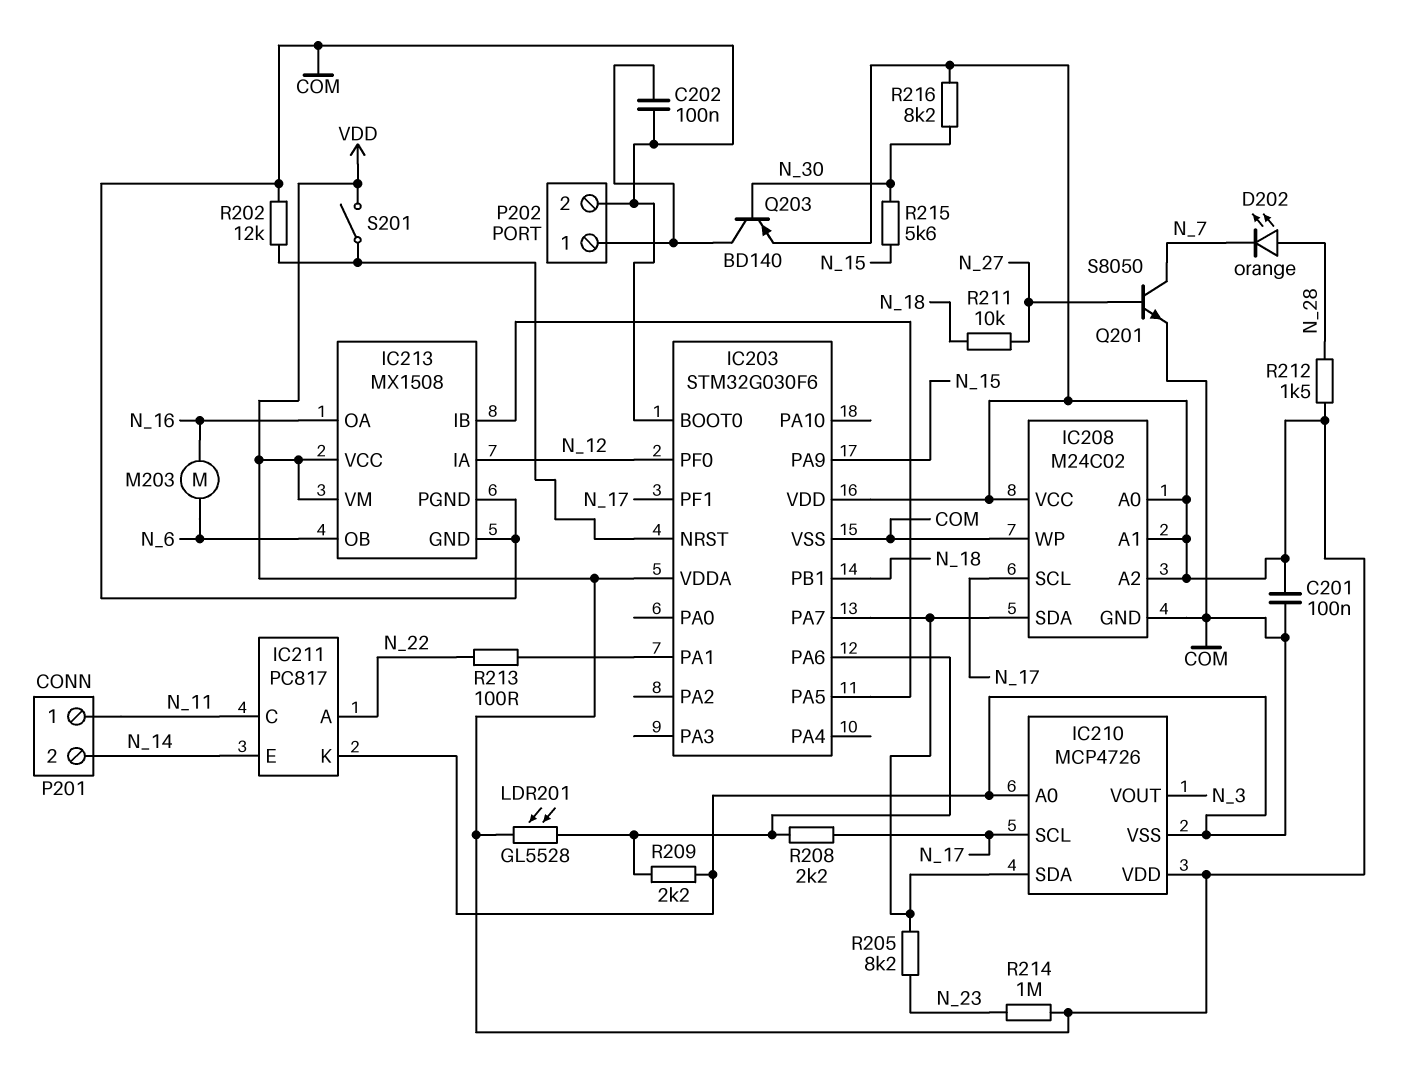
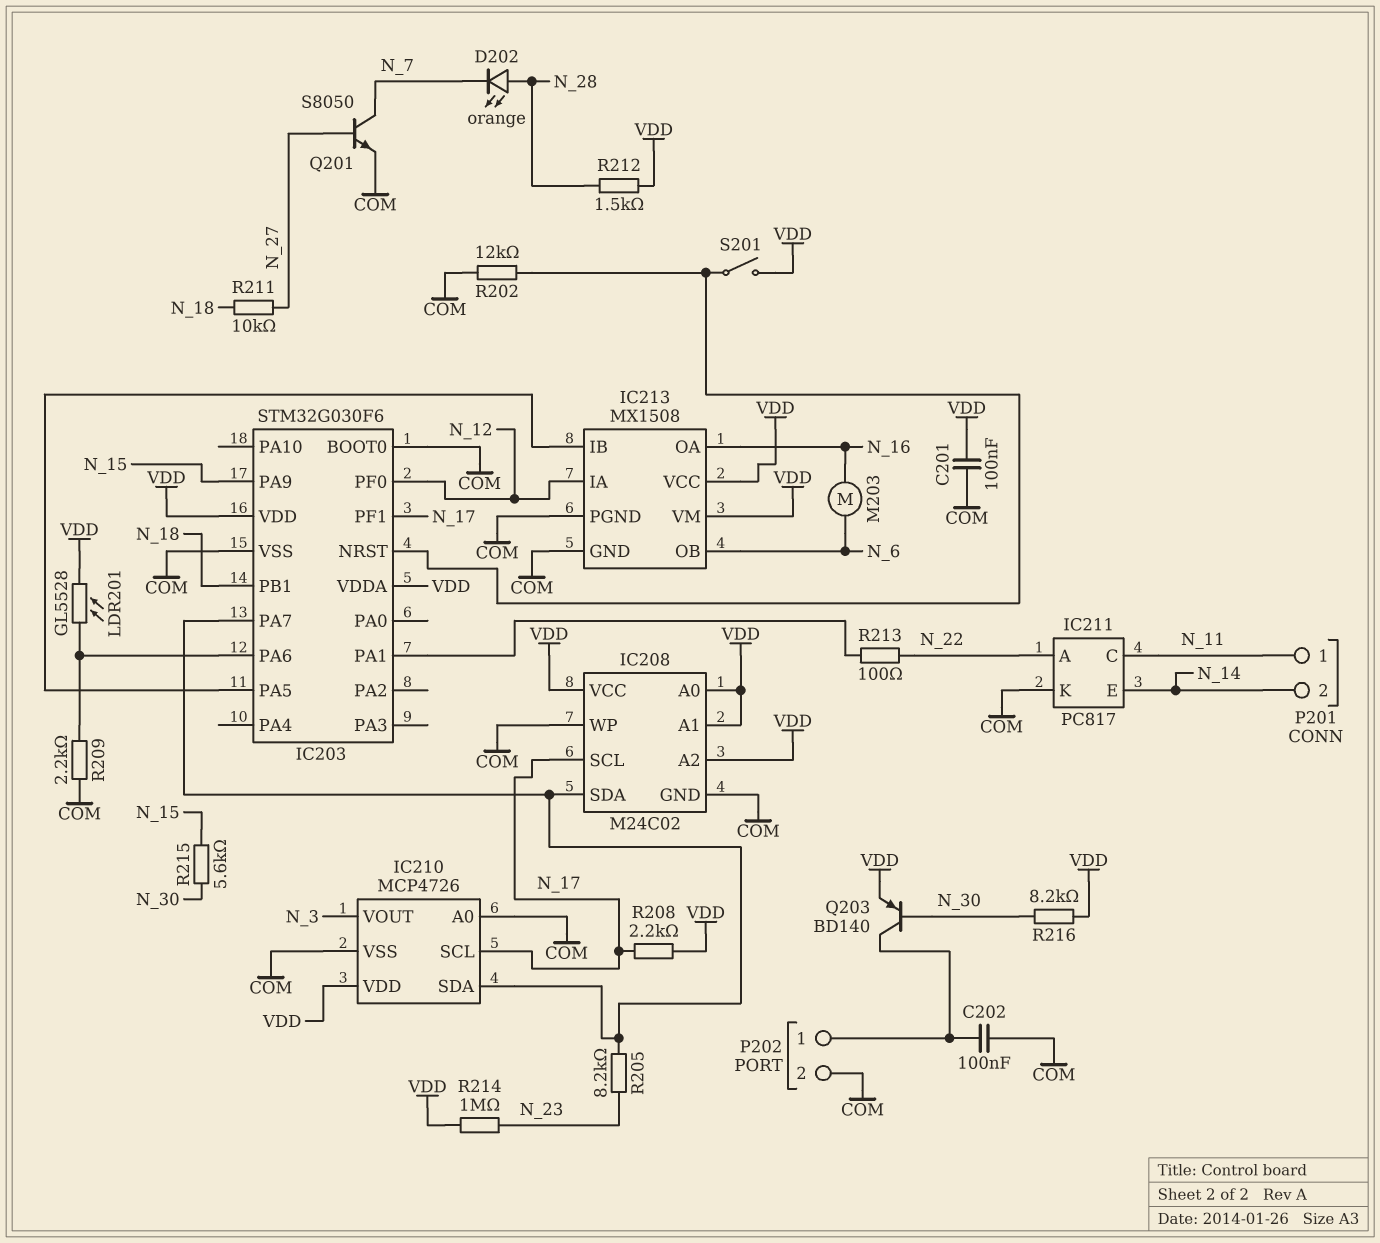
R208: 2.2k (IC203/PA6, N_17) -> 2.2k (N_17, VDD)

